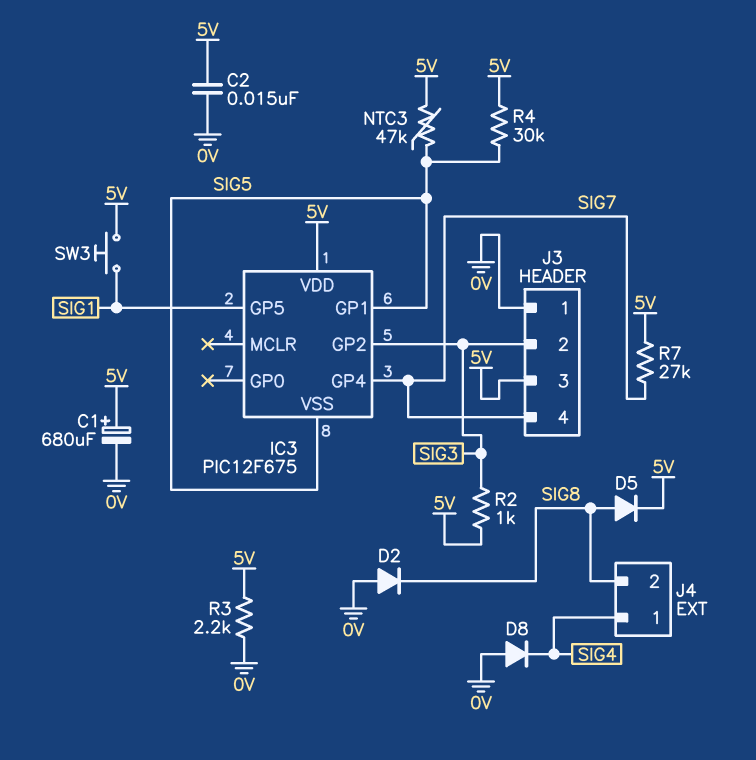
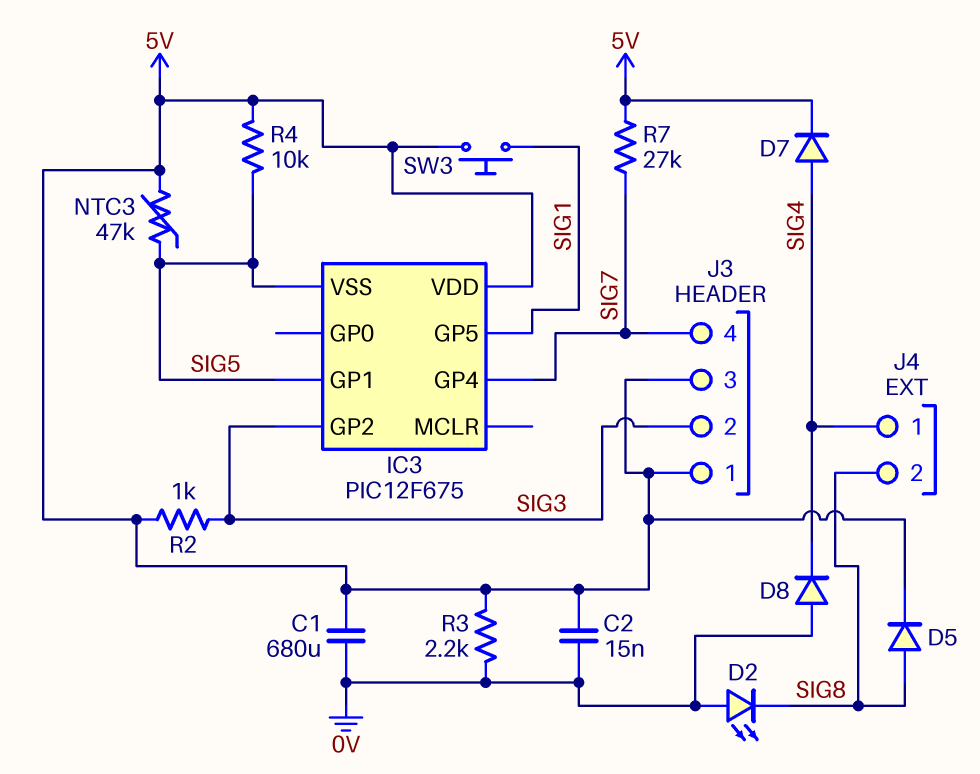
C1: 680uF (plus 5V, minus 0V) -> 680uF (0V, 5V)
D2: diode (A 0V, K SIG8) -> LED (A 0V, K SIG8)
D7: none -> diode (A SIG4, K 5V)
J3 pin 1: 0V -> 5V
R4: 30k (5V, SIG5) -> 10k (5V, SIG5)

